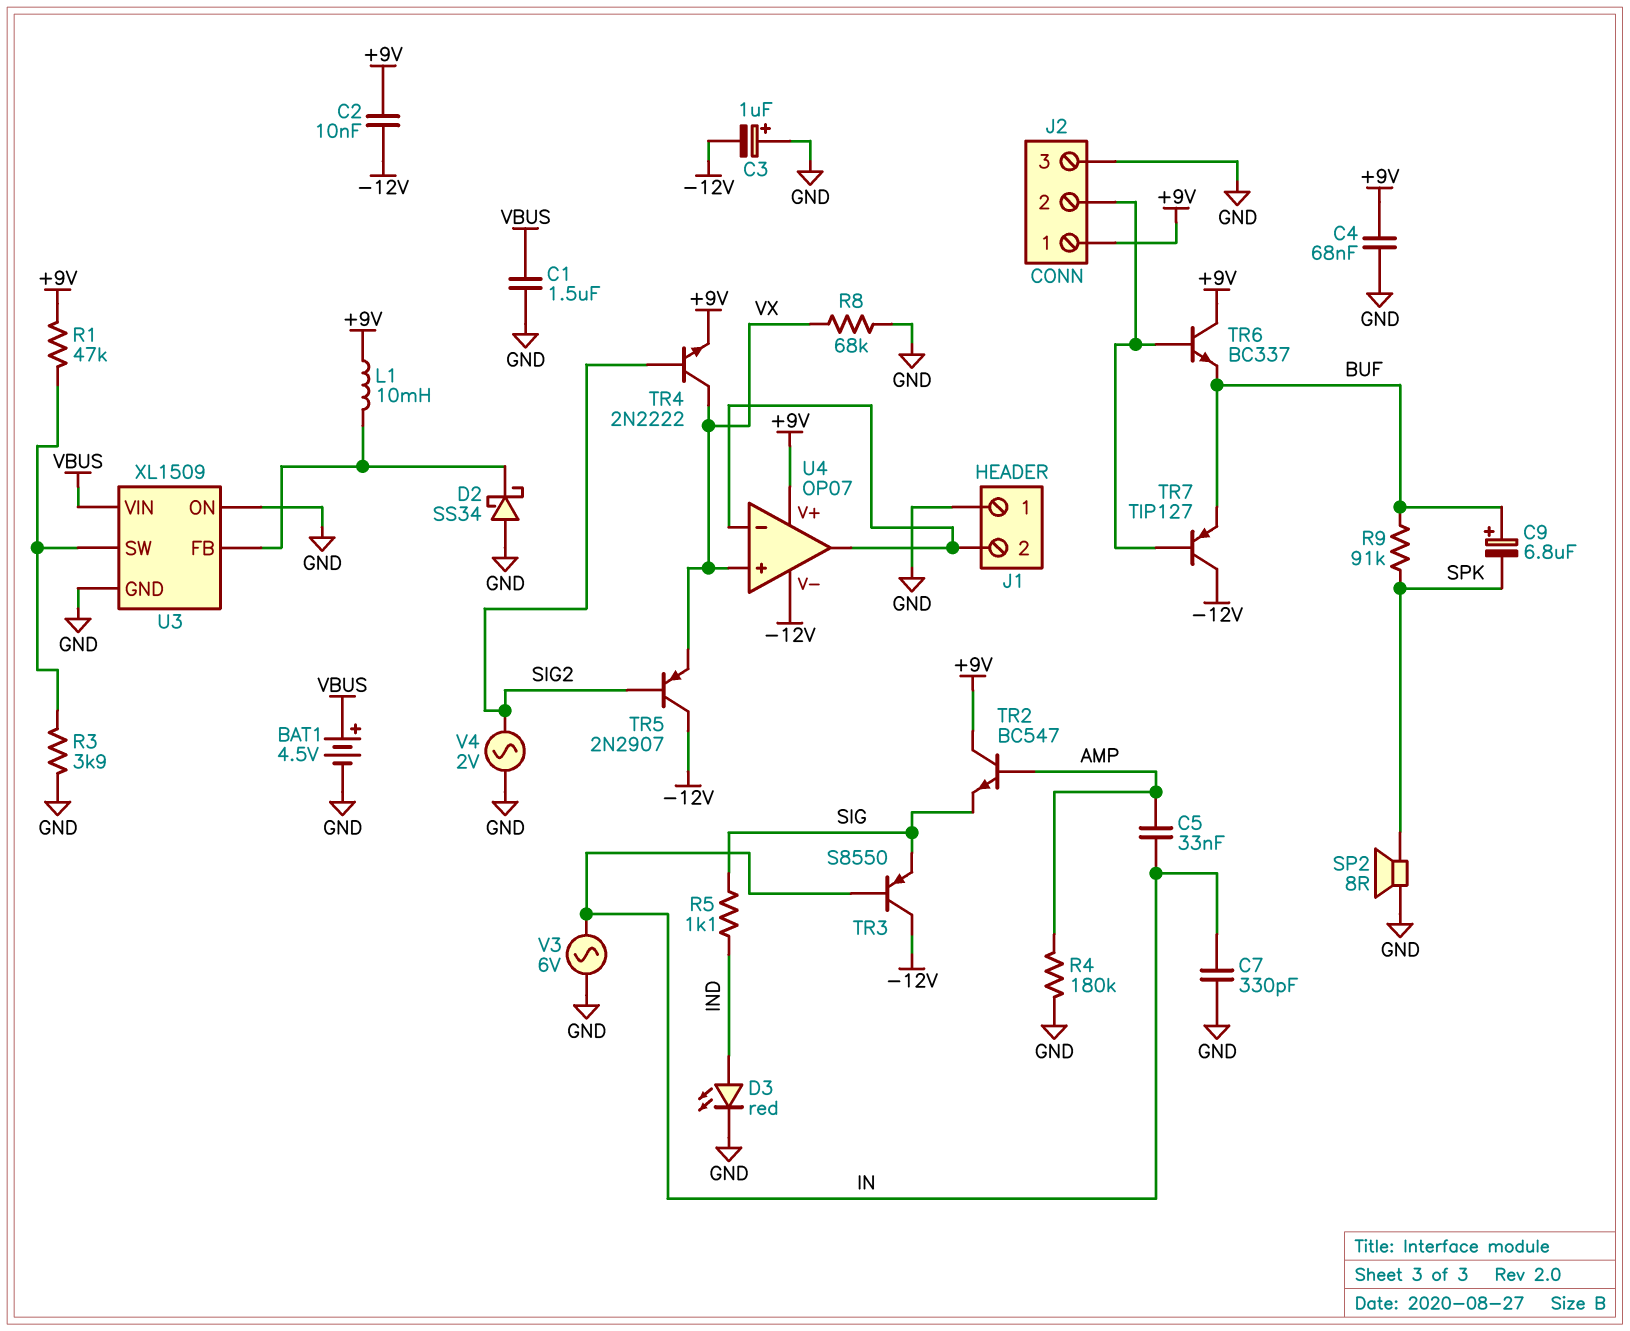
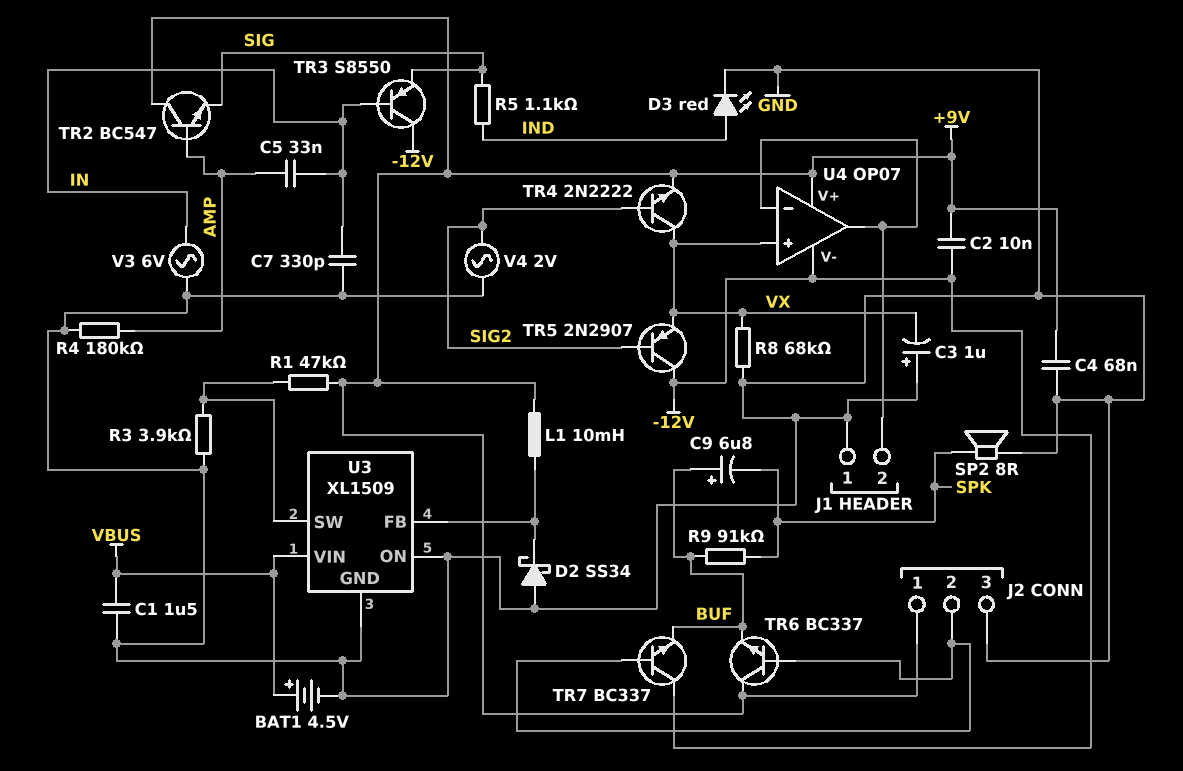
C3: 1uF (plus GND, minus -12V) -> 1uF (plus GND, minus VX)
TR7: PNP TIP127 (B J2/2, C -12V, E BUF) -> NPN BC337 (B J2/2, C -12V, E BUF)

